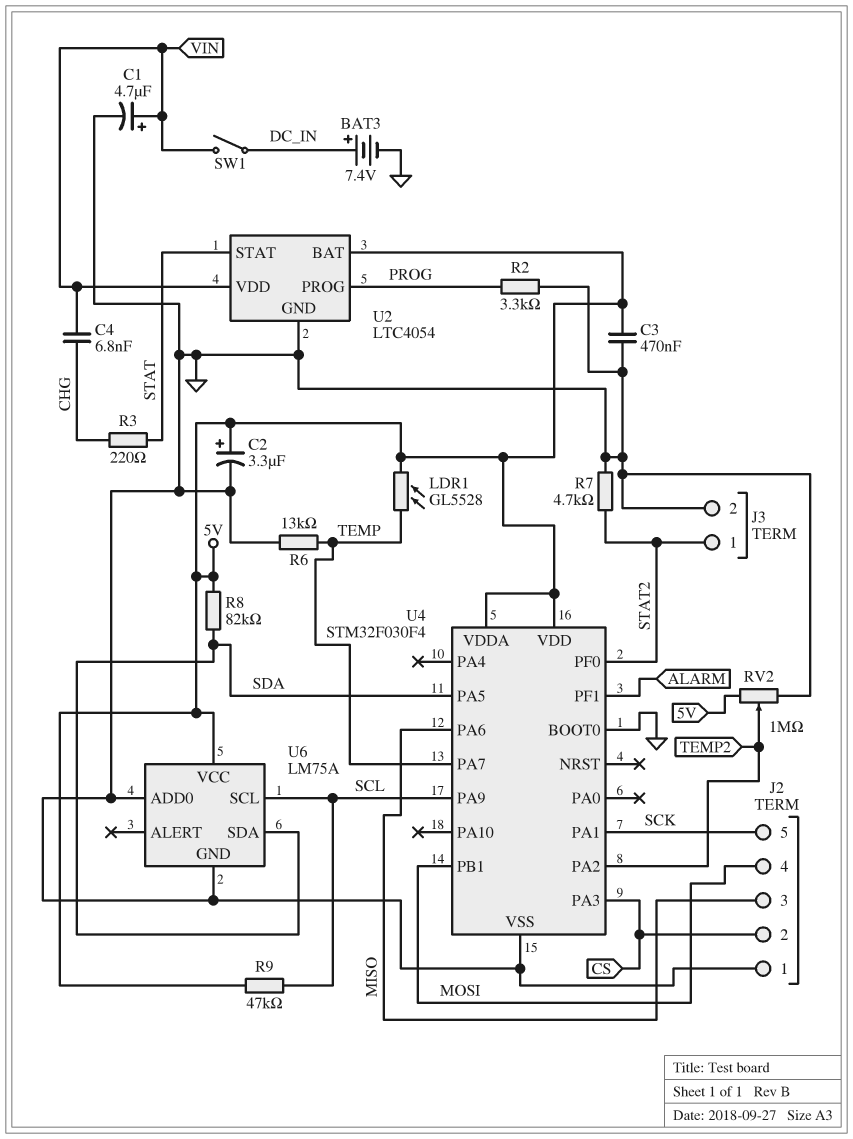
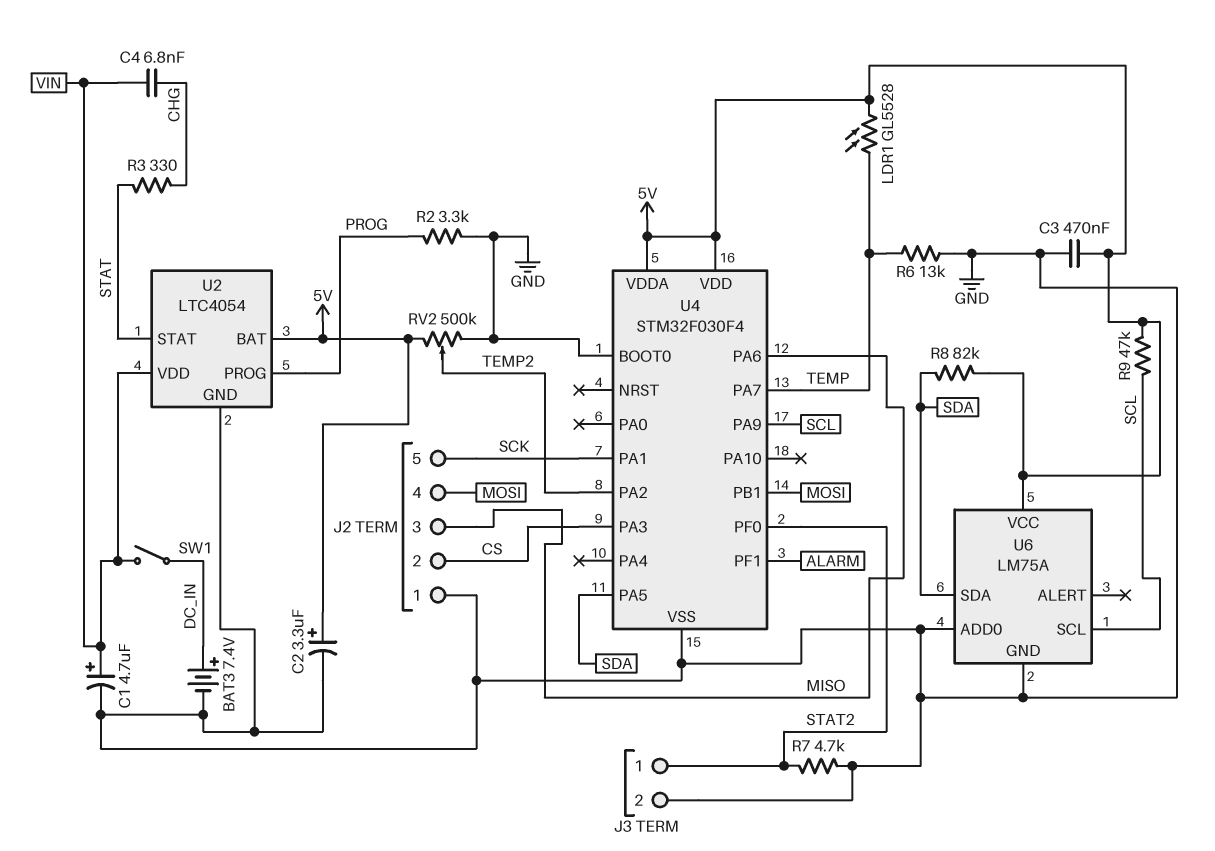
R3: 220 (CHG, STAT) -> 330 (CHG, STAT)
RV2: 1M (5V, GND, wiper TEMP2) -> 500k (5V, GND, wiper TEMP2)

